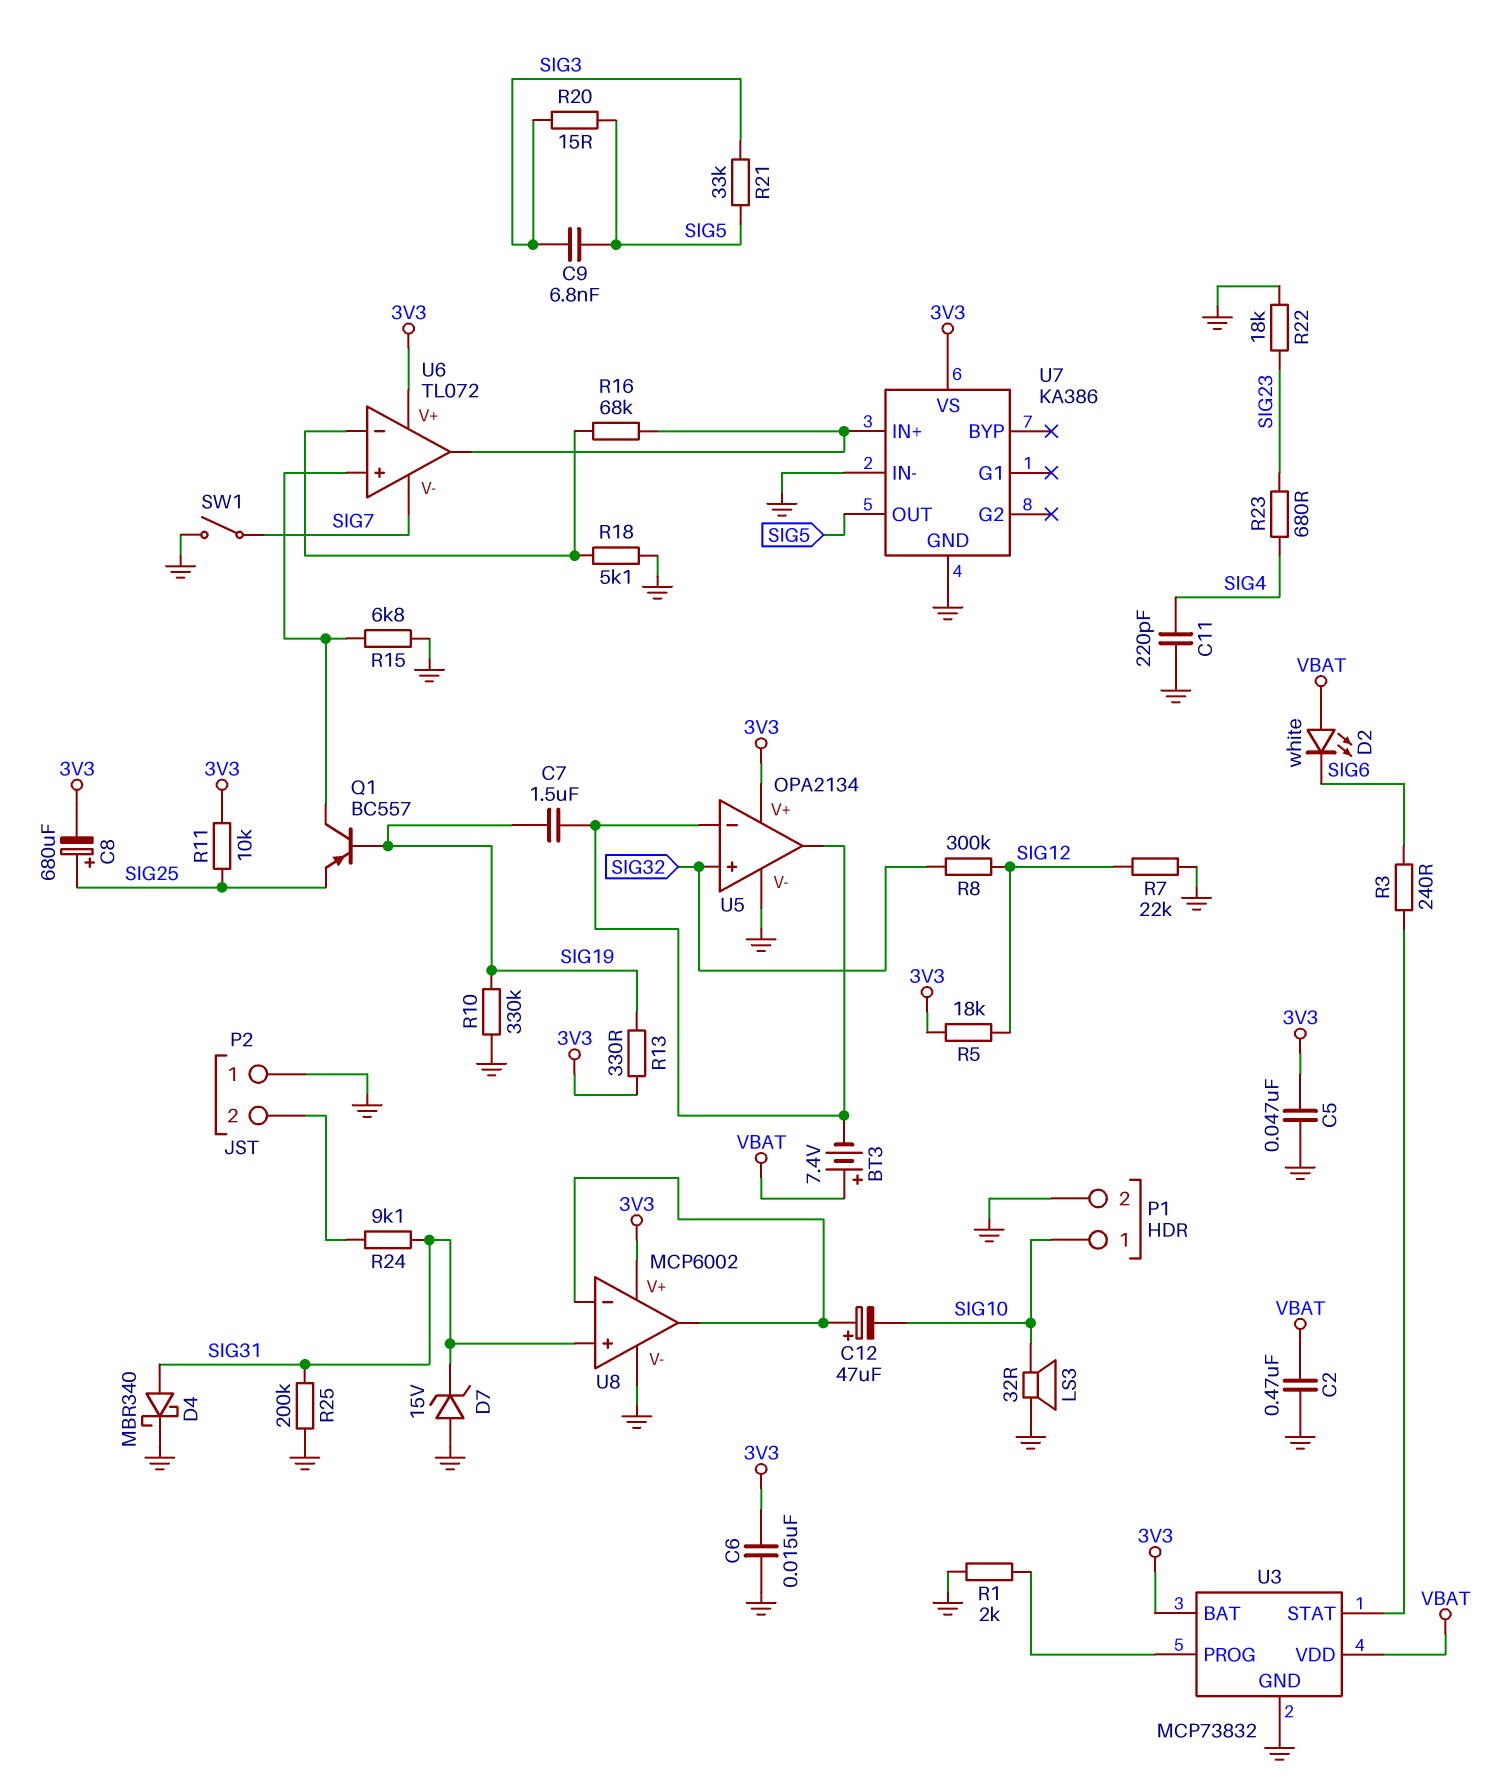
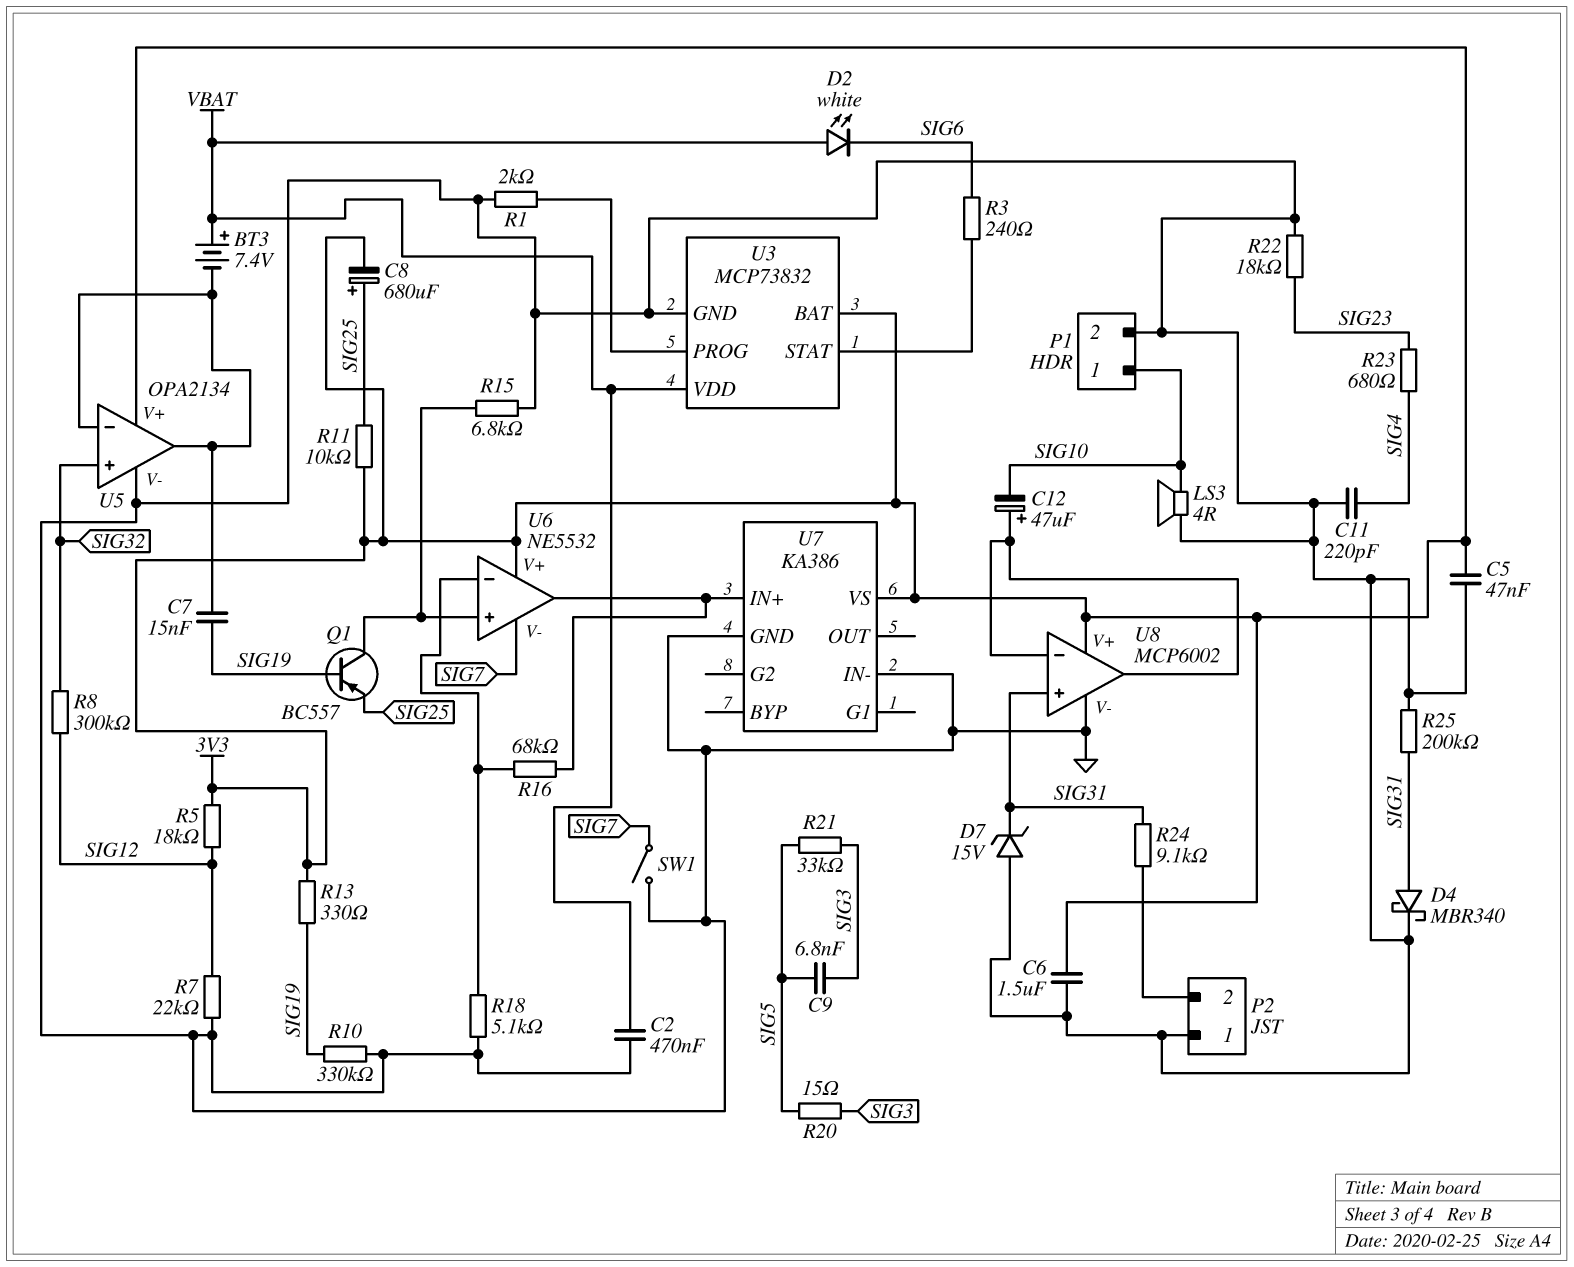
C6: 15nF (3V3, GND) -> 1.5uF (3V3, GND)
C7: 1.5uF (SIG19, U5/in-) -> 15nF (SIG19, U5/in-)
LS3: speaker 32R (GND, SIG10) -> speaker 4R (GND, SIG10)
U6: TL072 -> NE5532
U7 pin OUT: SIG5 -> none

